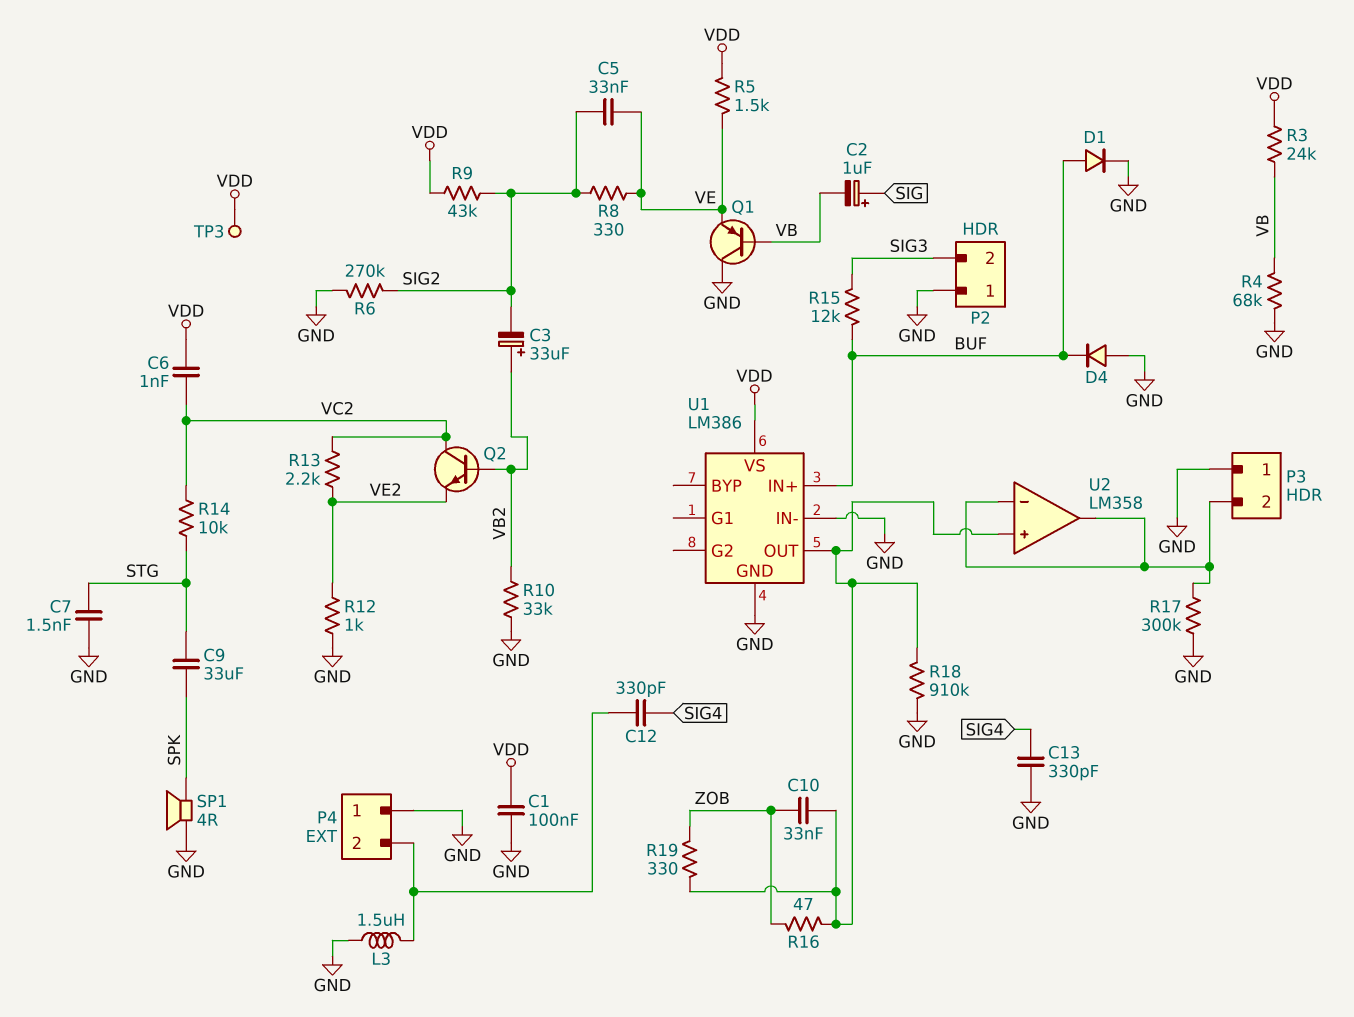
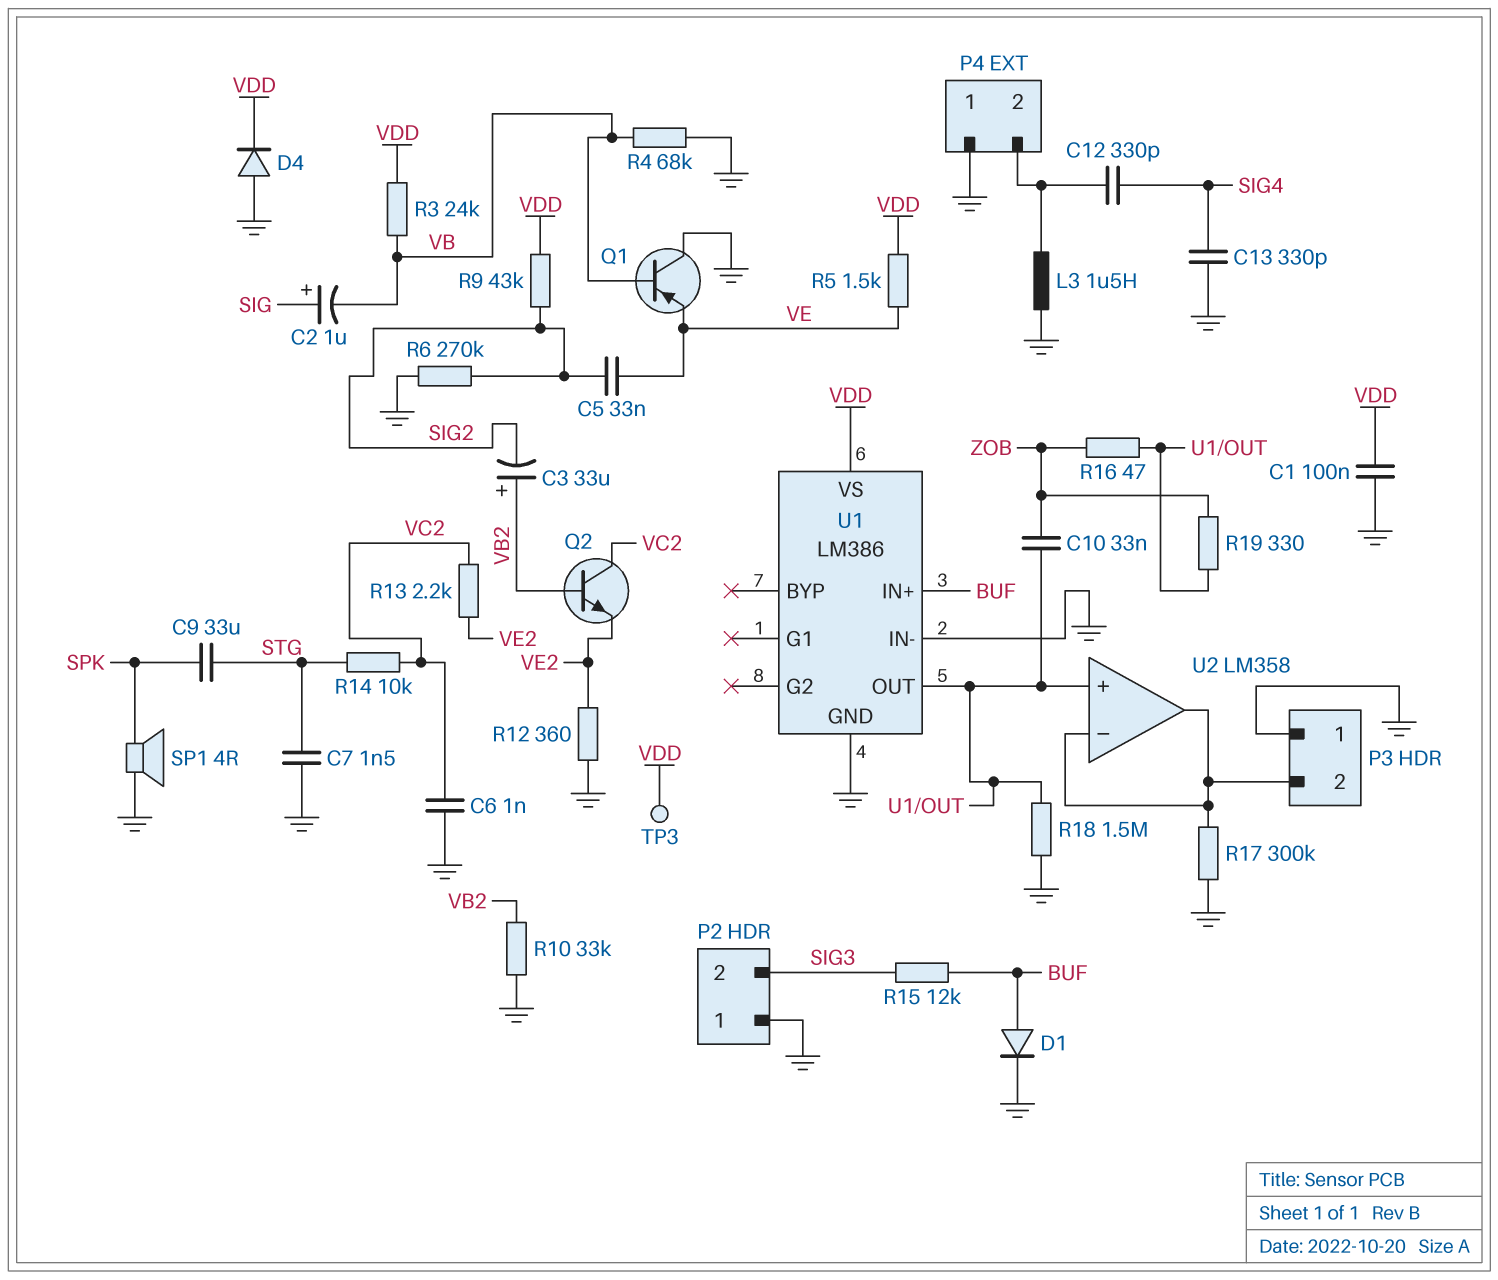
C6: 1nF (VC2, VDD) -> 1nF (GND, VC2)
D4: diode (A GND, K BUF) -> diode (A GND, K VDD)
R8: 330 (SIG2, VE) -> none
R12: 1k (GND, VE2) -> 360 (GND, VE2)
R18: 910k (GND, U1/OUT) -> 1.5M (GND, U1/OUT)

